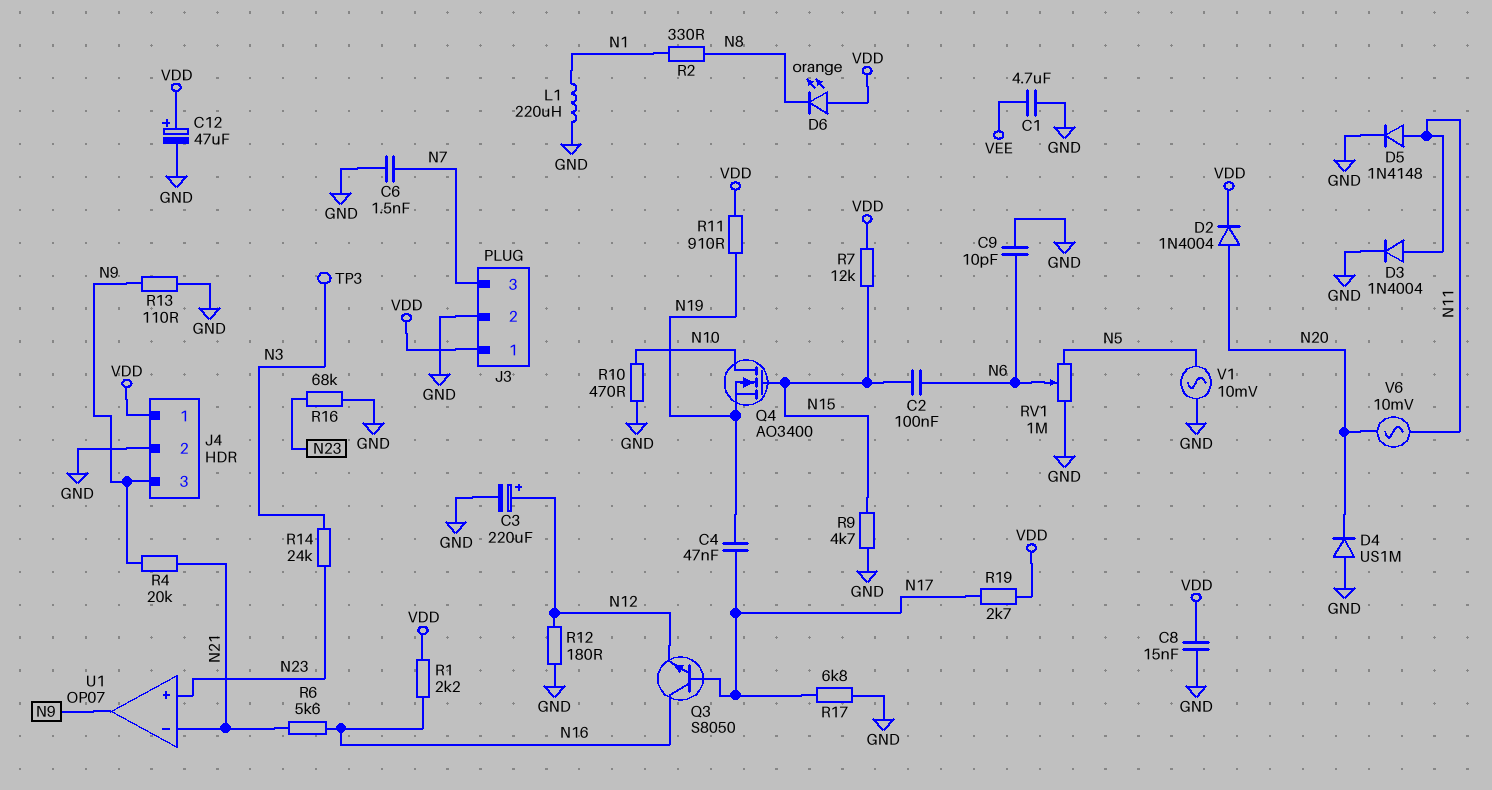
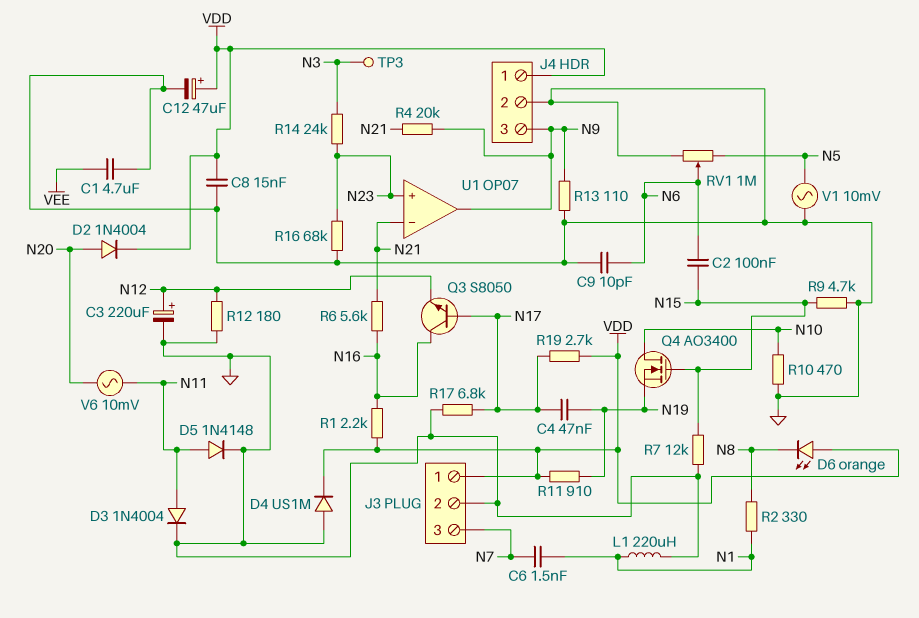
C6: 1.5nF (GND, N7) -> 1.5nF (N1, N7)
D4: diode US1M (A GND, K N20) -> diode US1M (A GND, K VDD)
R7: 12k (N15, VDD) -> 12k (GND, N15)

